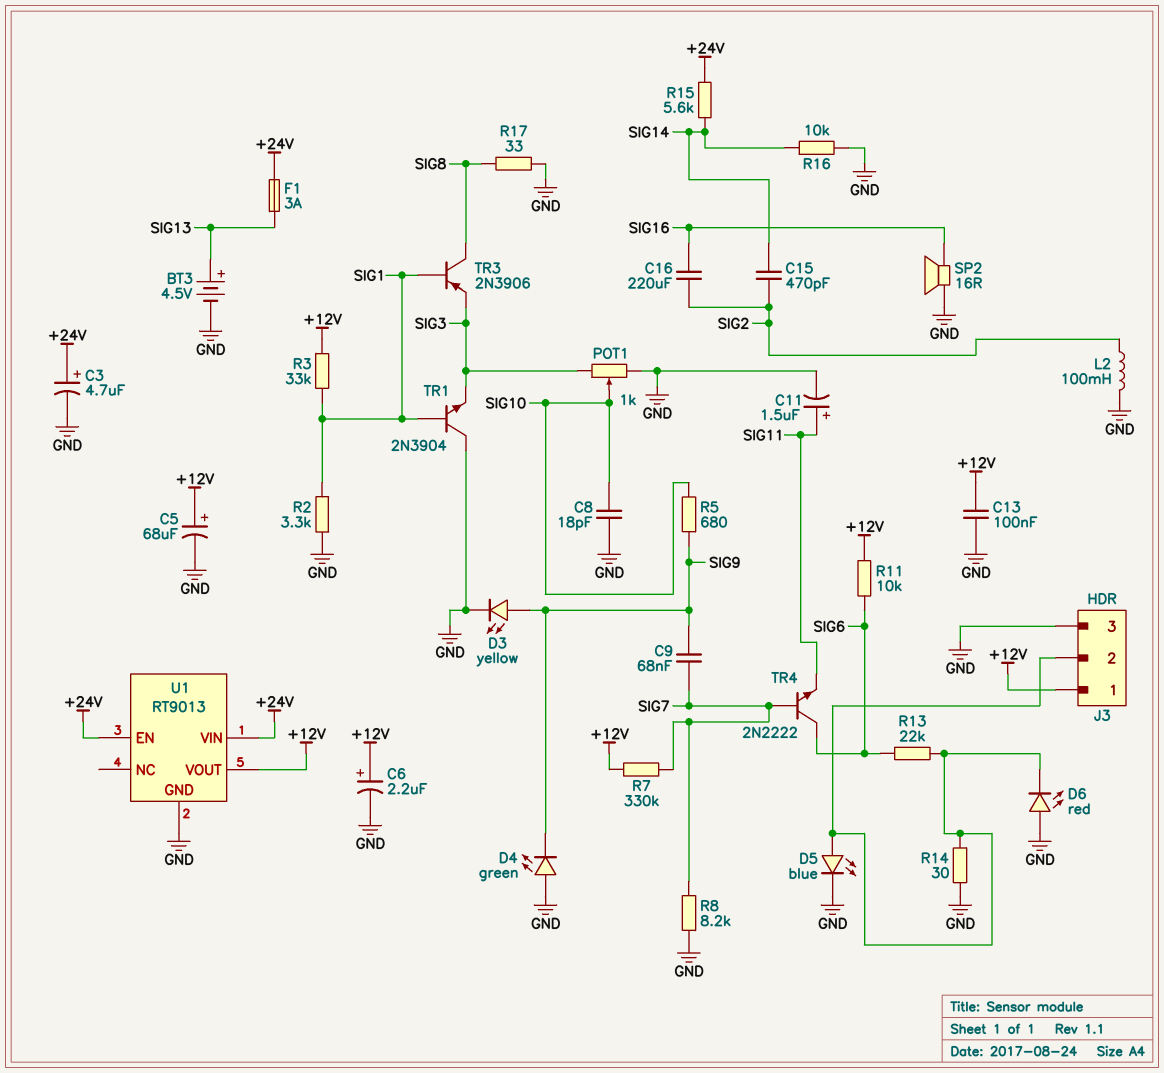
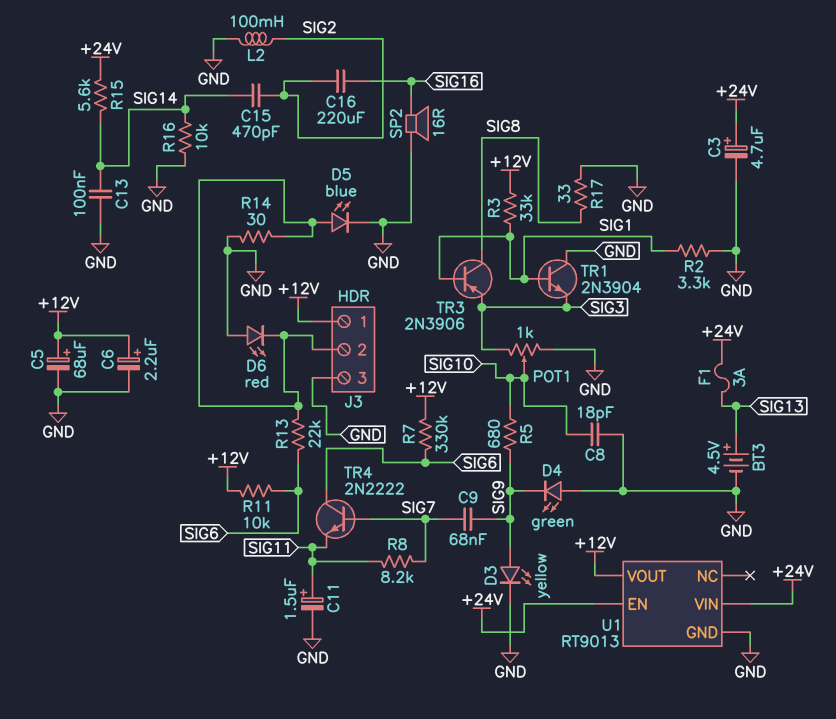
C13: 100nF (+12V, GND) -> 100nF (GND, SIG14)
R7: 330k (+12V, SIG7) -> 330k (+12V, SIG6)
R8: 8.2k (GND, SIG7) -> 8.2k (SIG7, SIG11)

